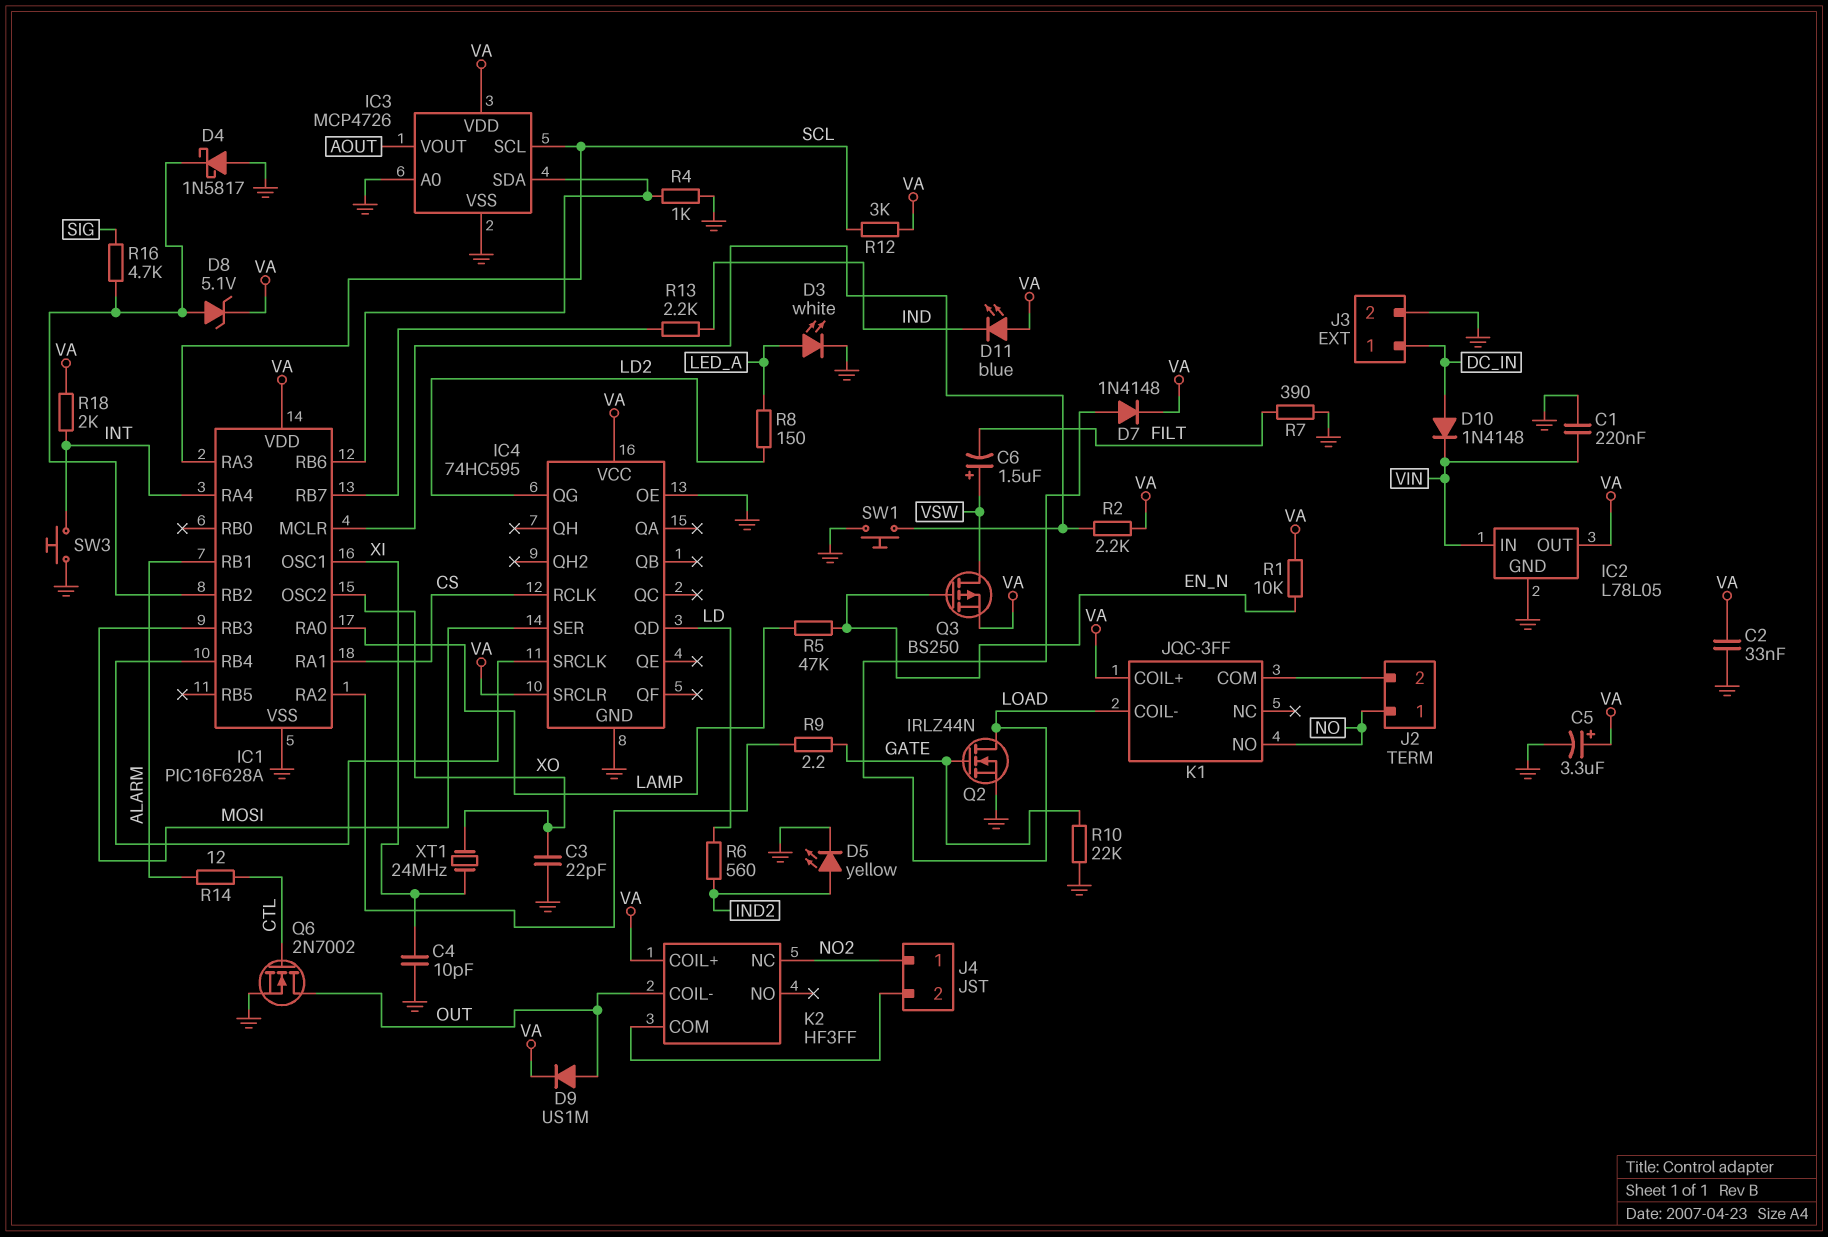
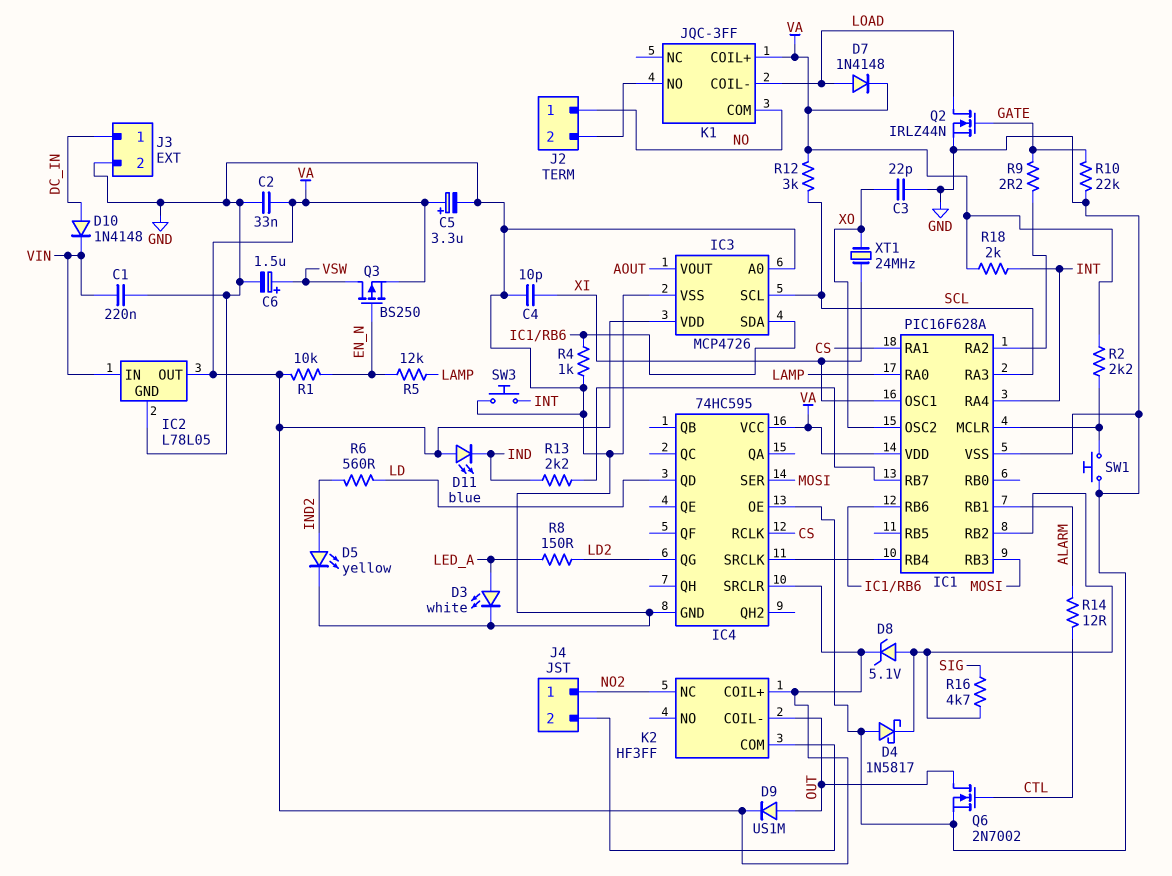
C6: 1.5uF (plus VSW, minus FILT) -> 1.5uF (plus VSW, minus GND)
K1 pin COM: J2/2 -> NO
K1 pin NO: NO -> J2/2
R5: 47k (EN_N, LAMP) -> 12k (EN_N, LAMP)
R7: 390 (FILT, GND) -> none

